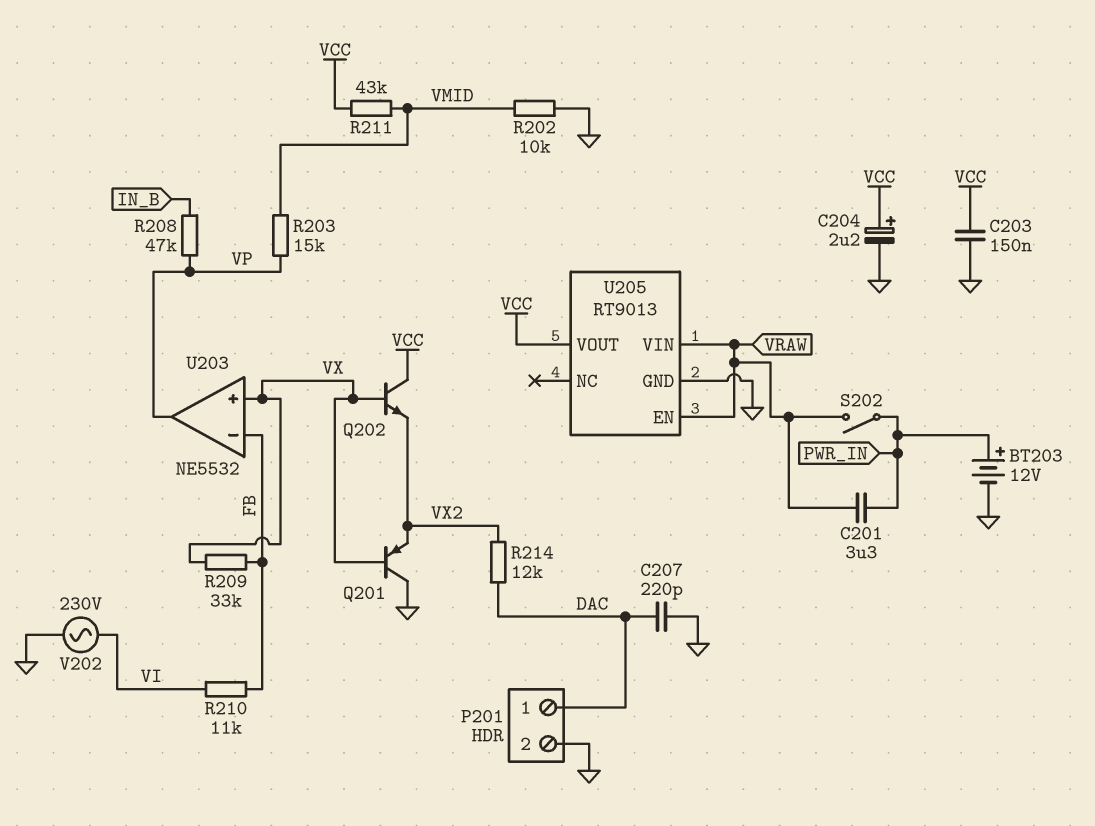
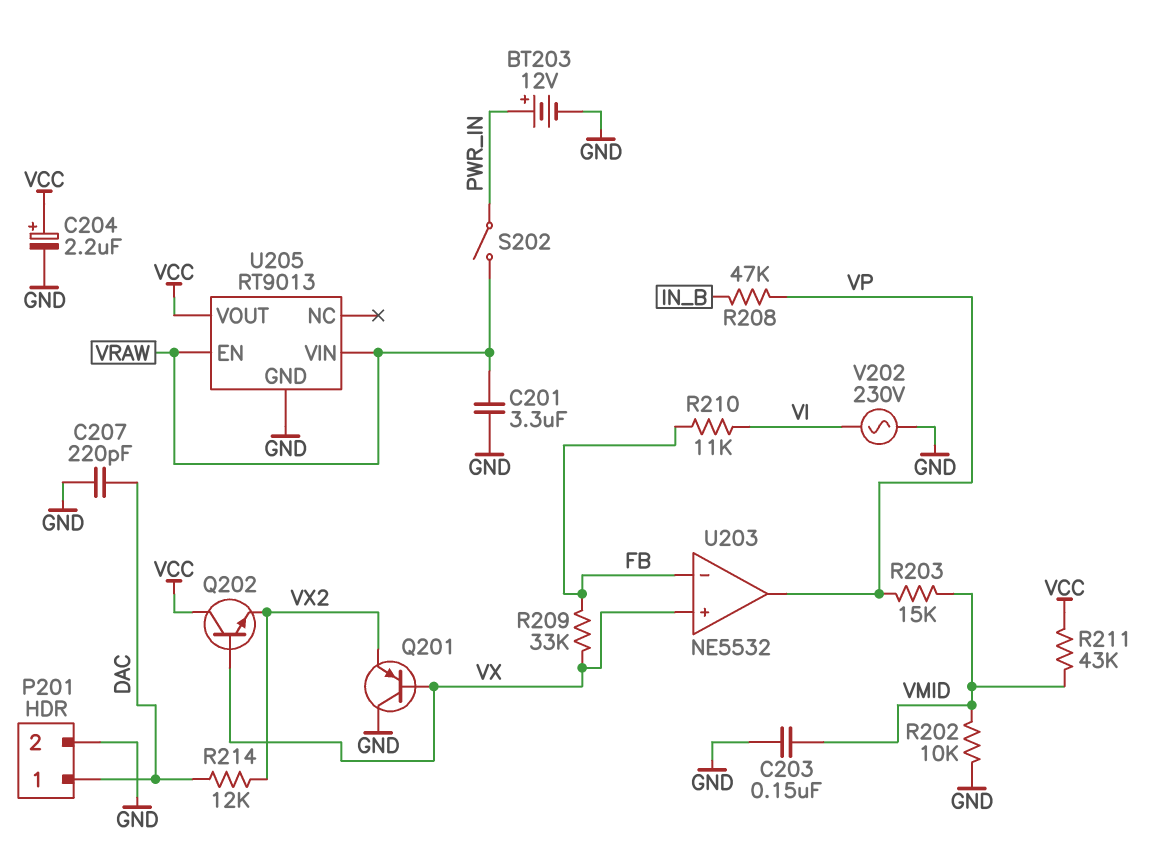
C201: 3.3uF (PWR_IN, VRAW) -> 3.3uF (GND, VRAW)
C203: 150nF (GND, VCC) -> 150nF (GND, VMID)

